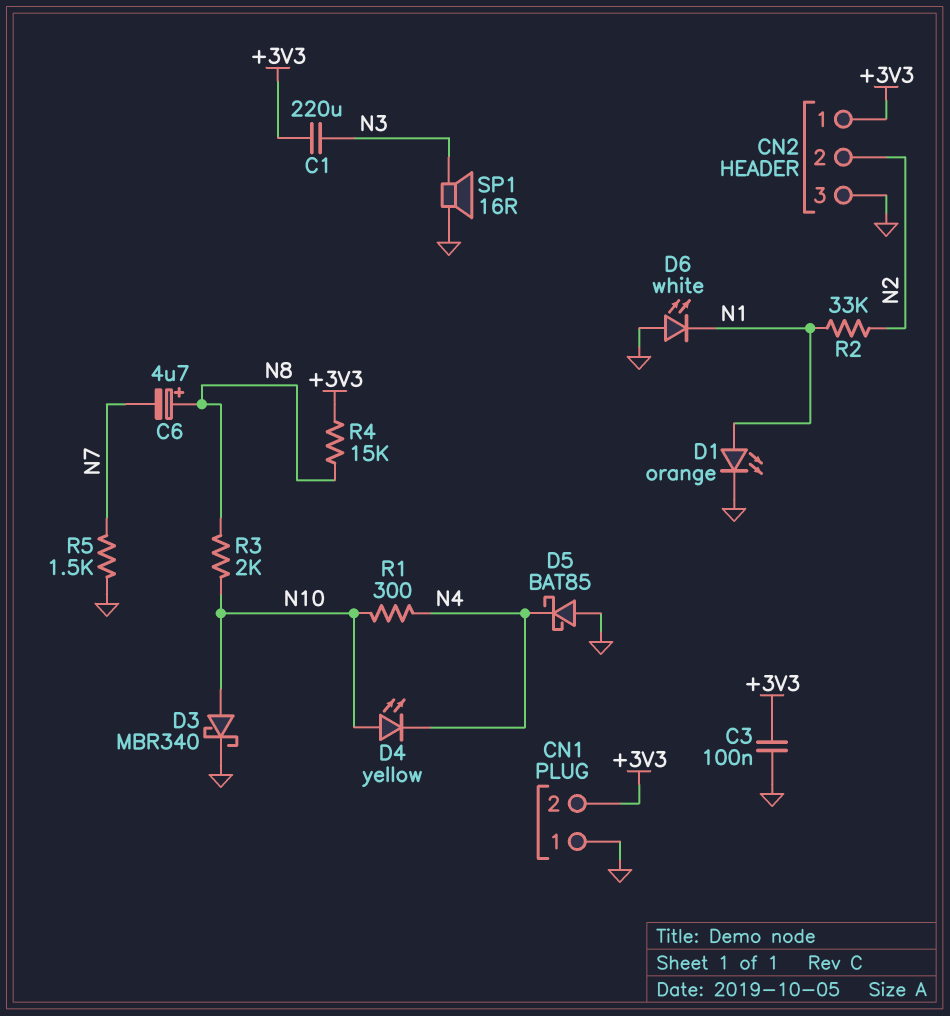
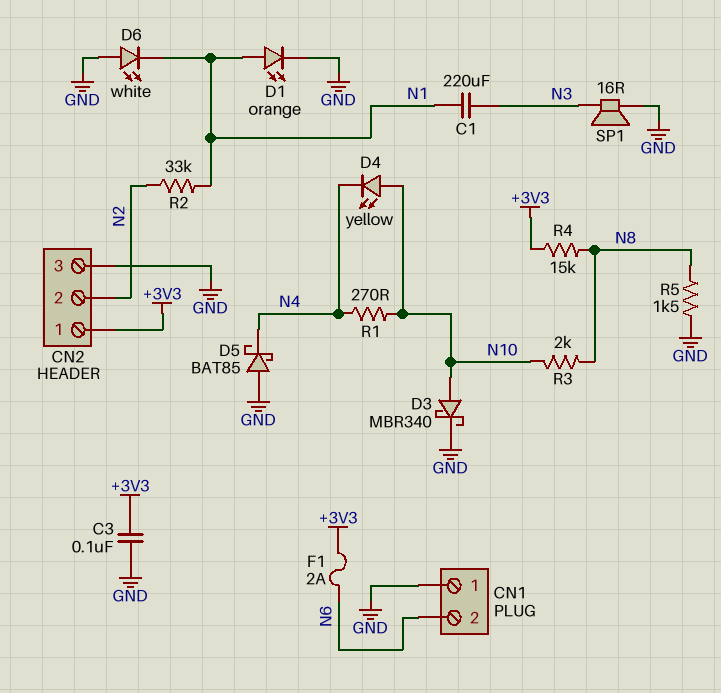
C1: 220uF (+3V3, N3) -> 220uF (N1, N3)
C6: 4.7uF (plus N8, minus N7) -> none
CN1 pin 2: +3V3 -> N6
F1: none -> 2A (+3V3, N6)
R1: 300 (N4, N10) -> 270 (N4, N10)
R5: 1.5k (GND, N7) -> 1.5k (GND, N8)

